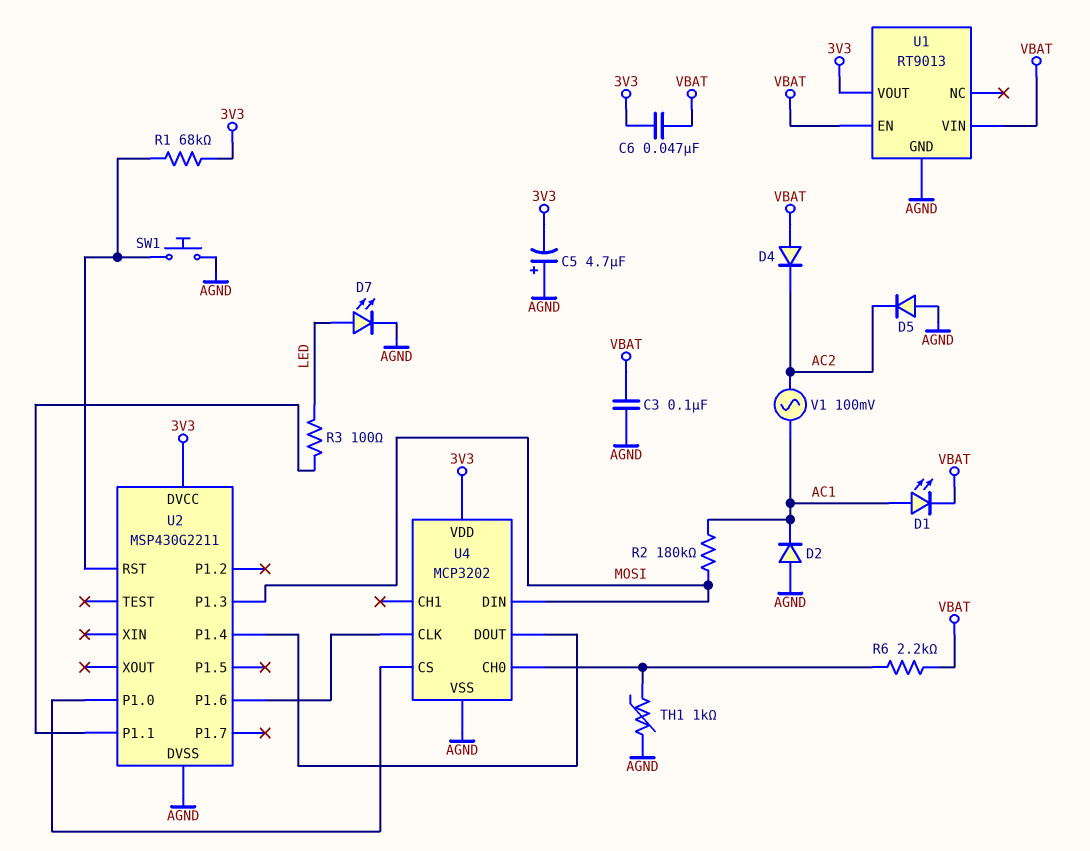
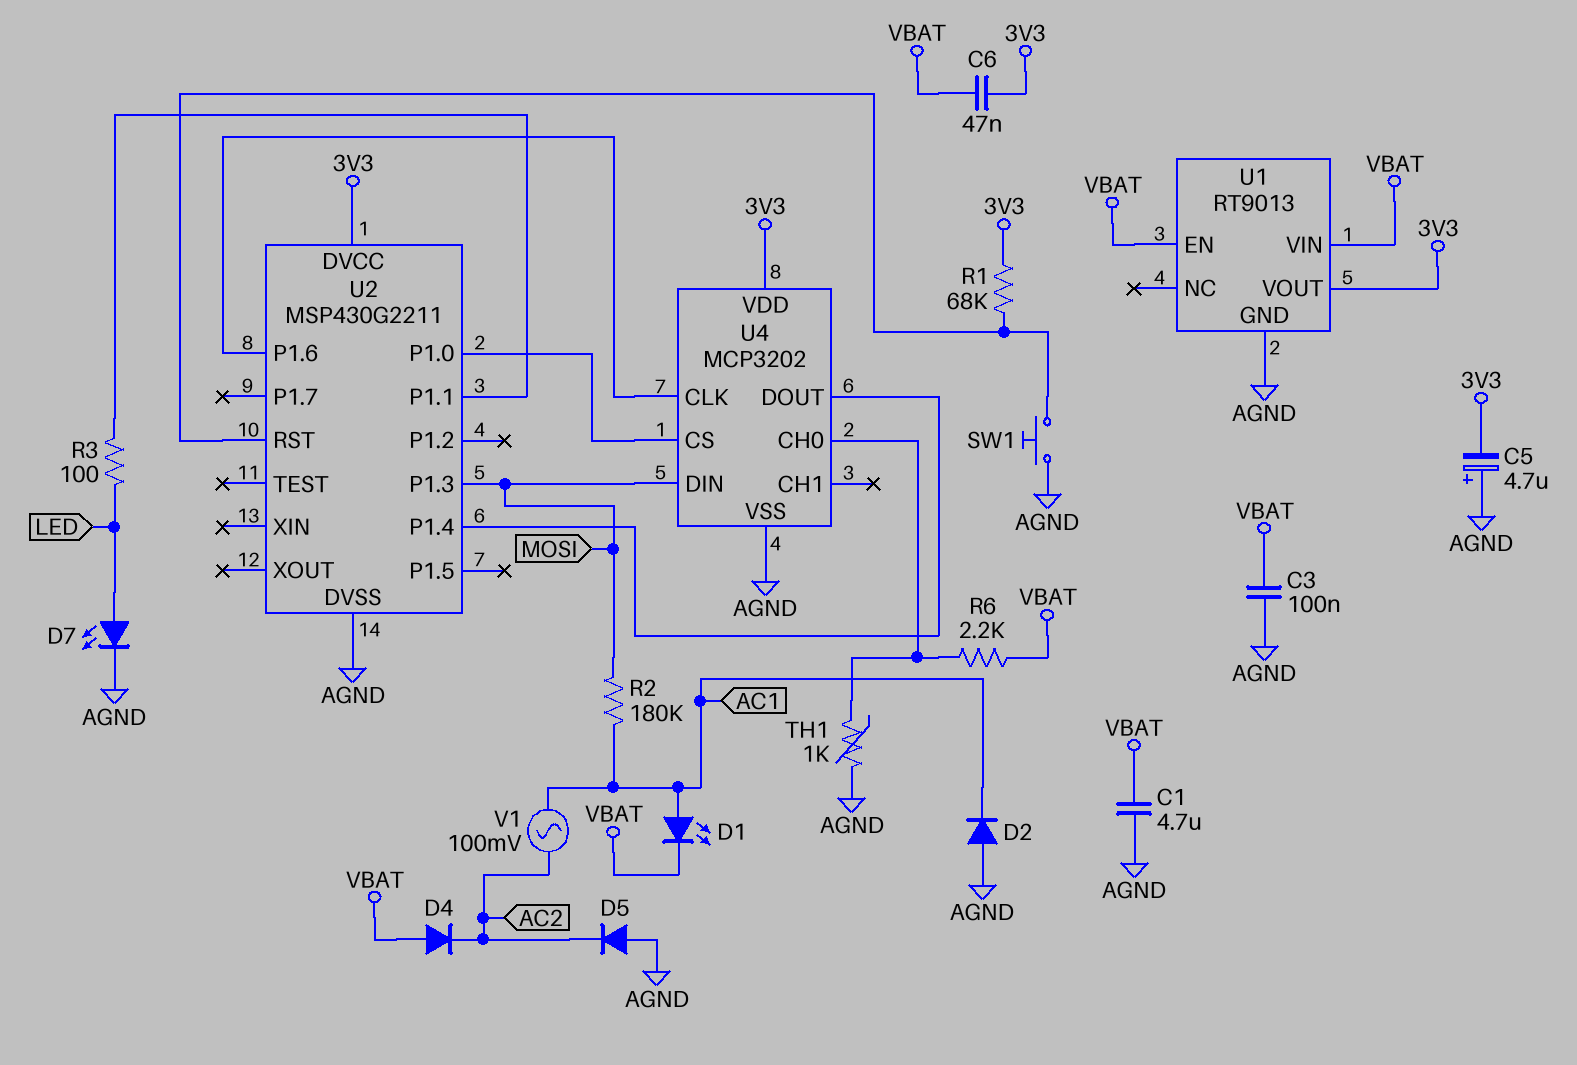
C1: none -> 4.7uF (AGND, VBAT)

